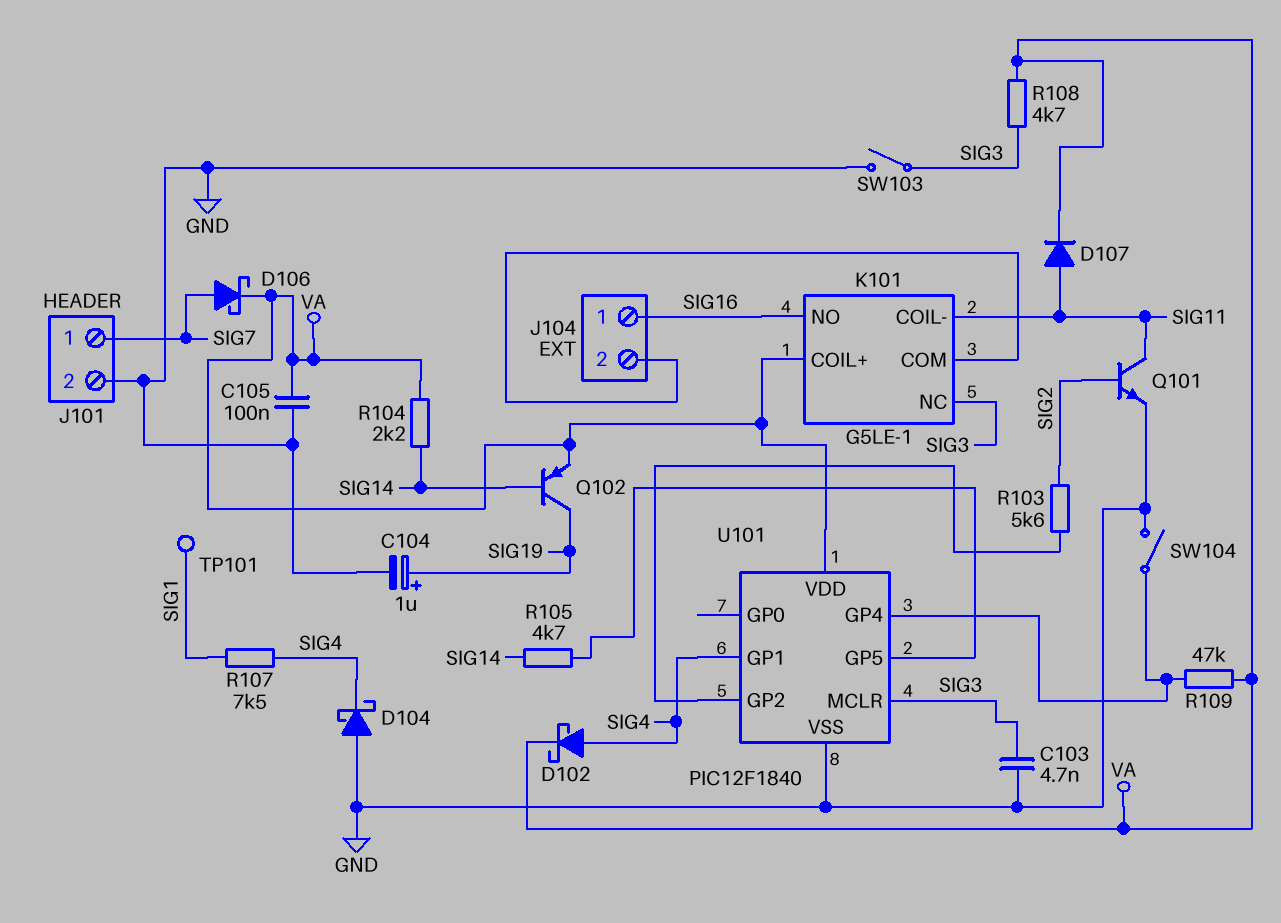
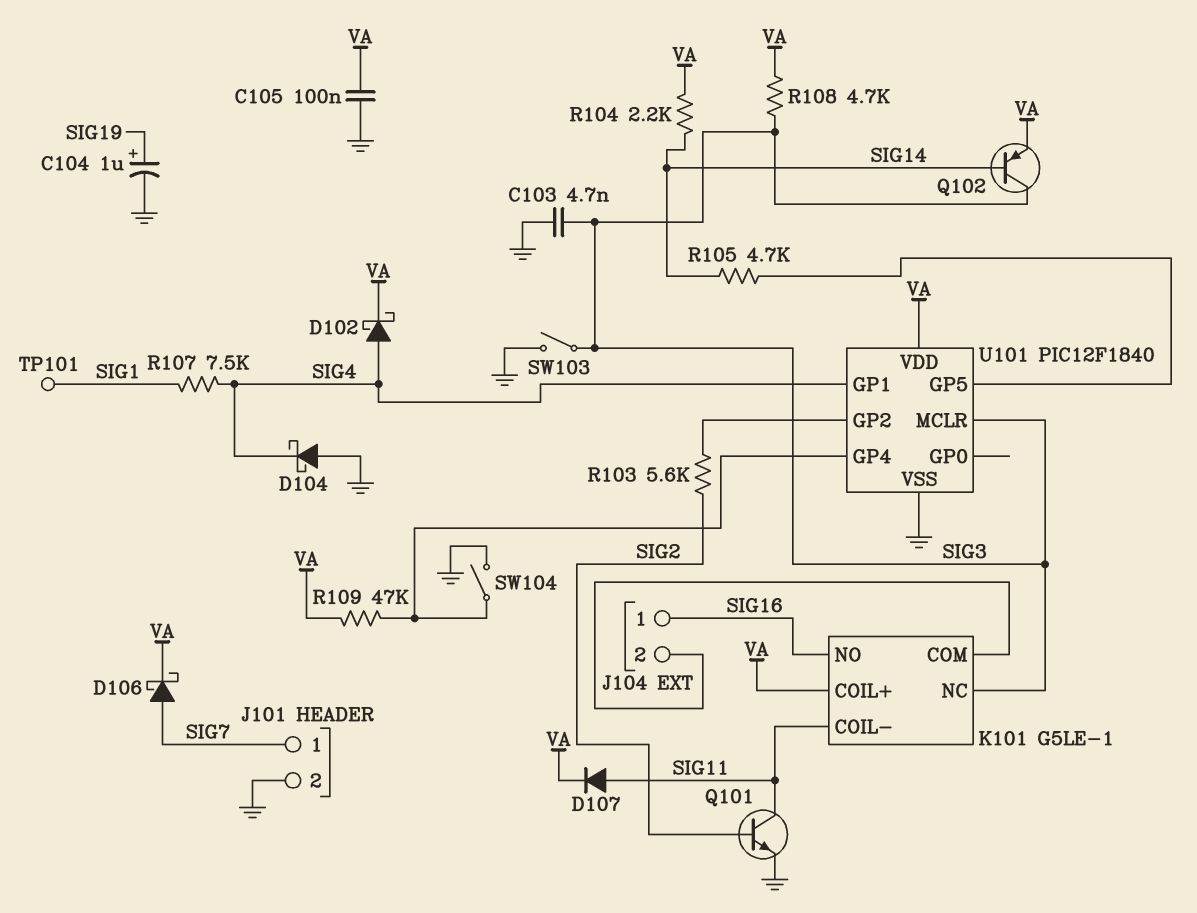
Q102: PNP (B SIG14, C SIG19, E VA) -> PNP (B SIG14, C SIG3, E VA)

